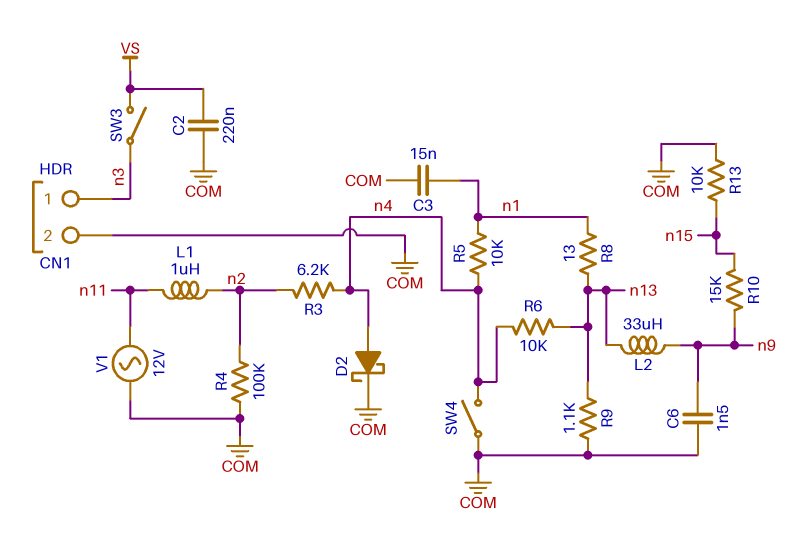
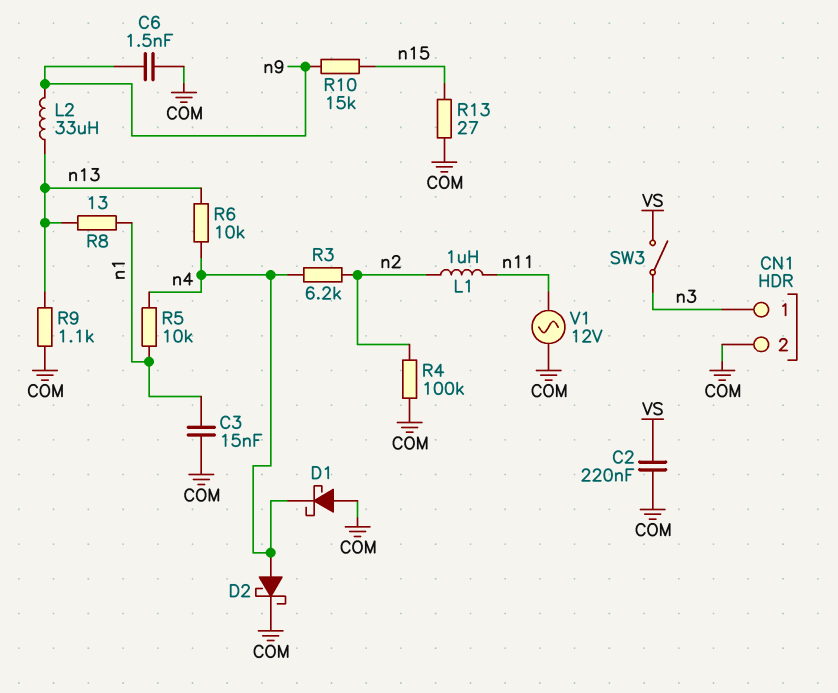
D1: none -> schottky (A COM, K n4)
R13: 10k (COM, n15) -> 27 (COM, n15)
SW4: switch (COM, n4) -> none

